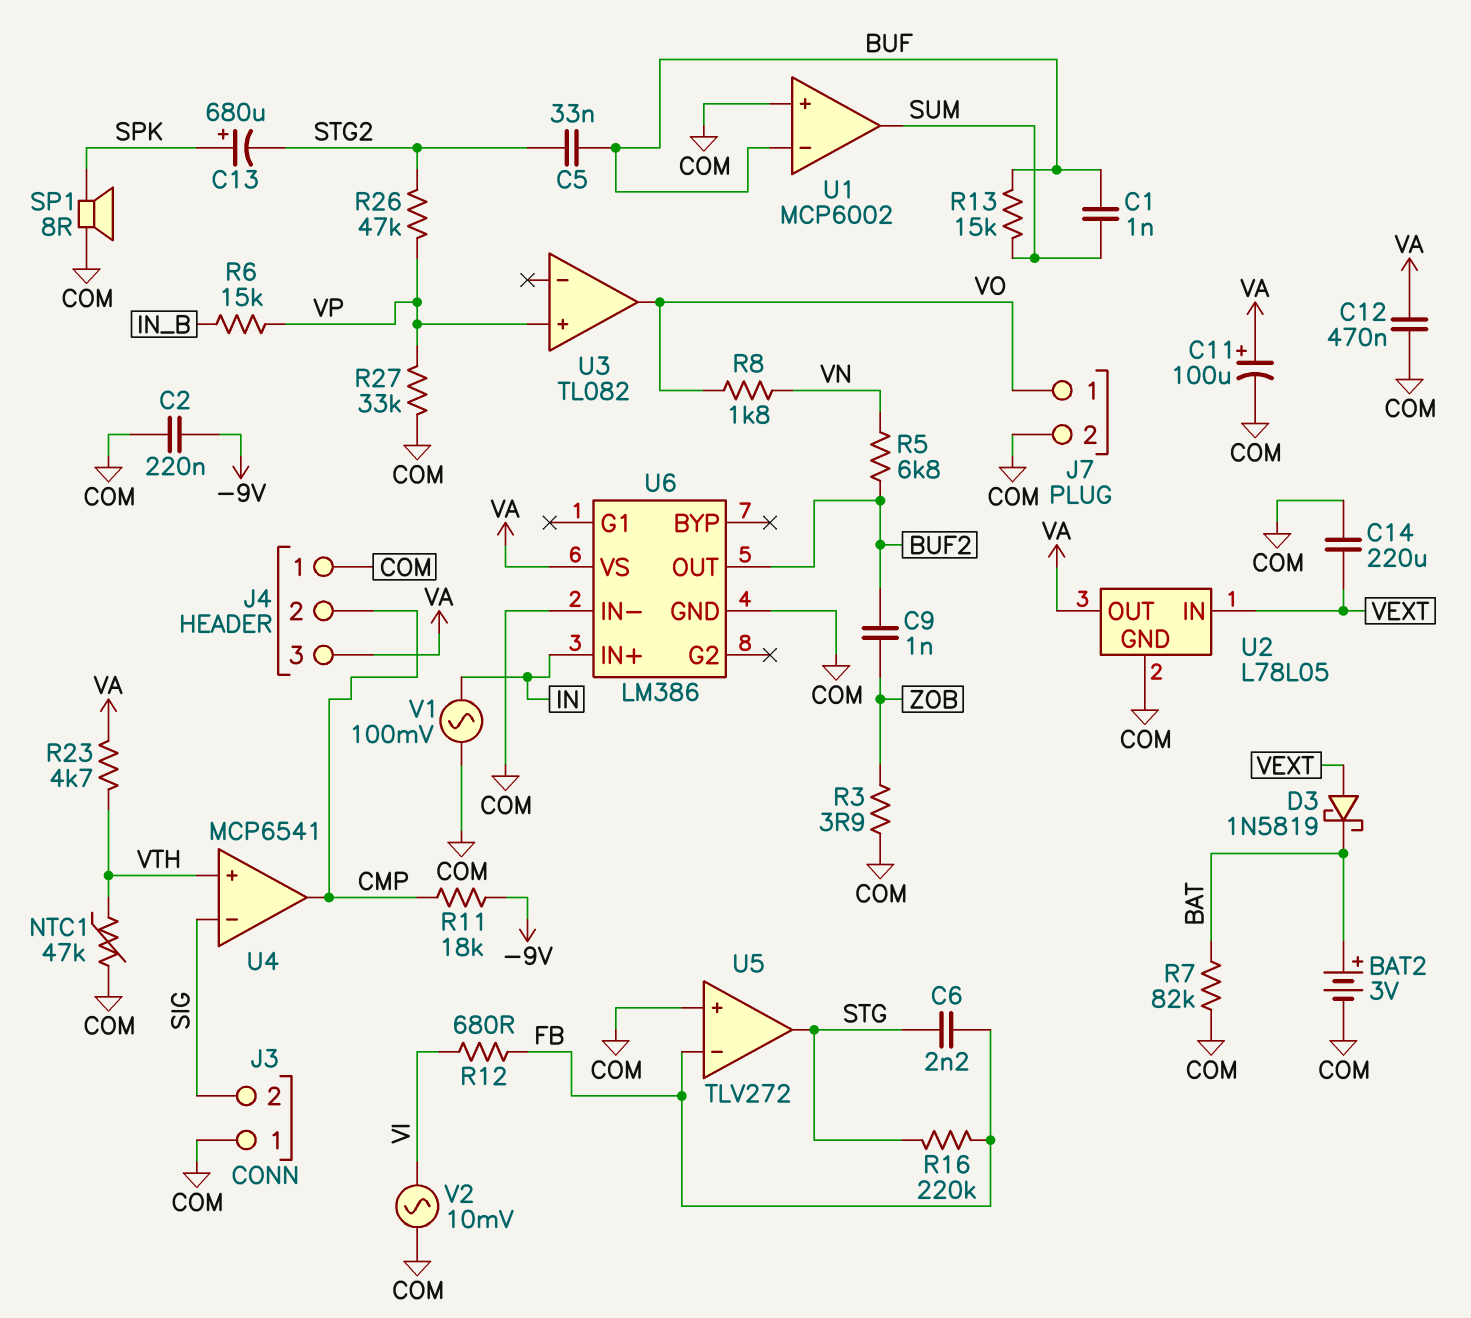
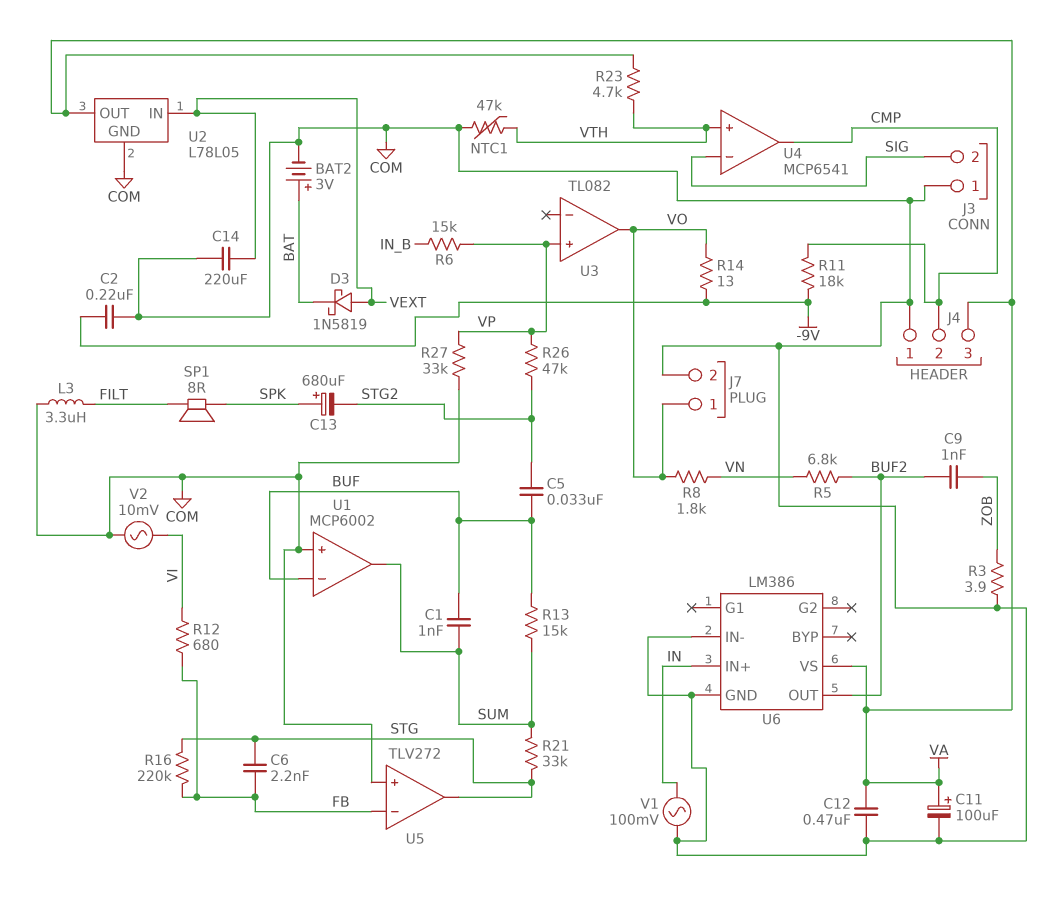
L3: none -> 3.3uH (COM, FILT)
R7: 82k (BAT, COM) -> none
R14: none -> 13 (-9V, VO)
R21: none -> 33k (STG, SUM)
SP1: speaker 8R (COM, SPK) -> speaker 8R (FILT, SPK)

